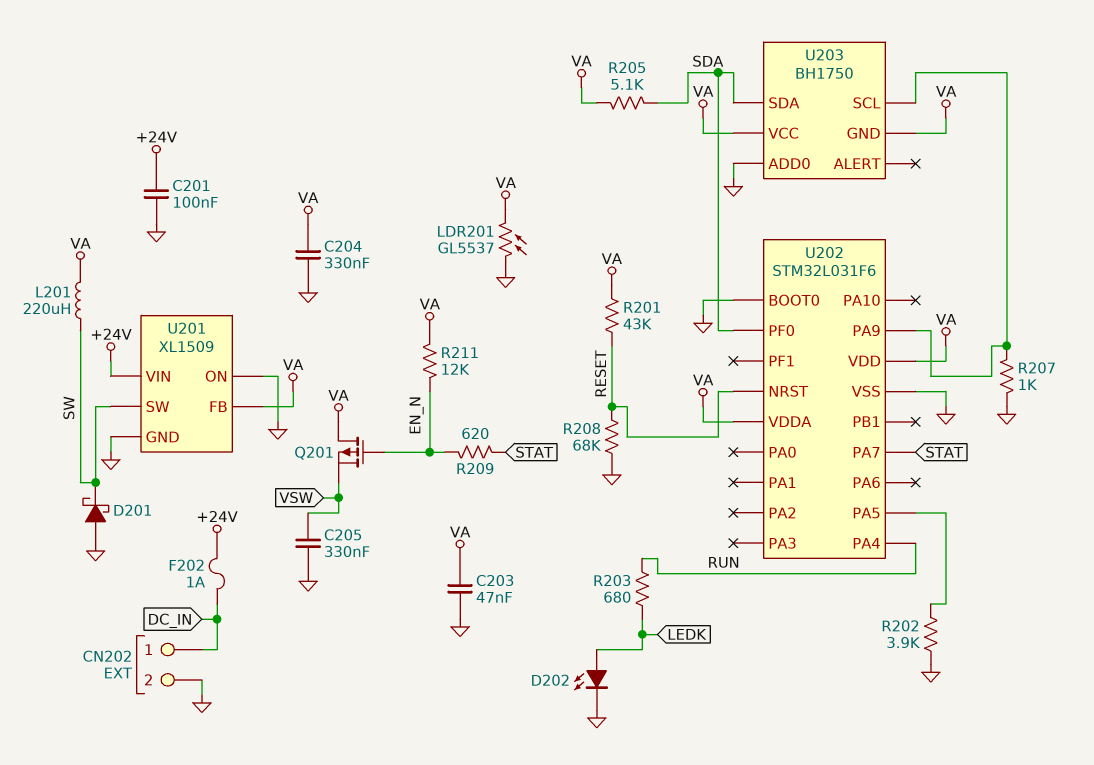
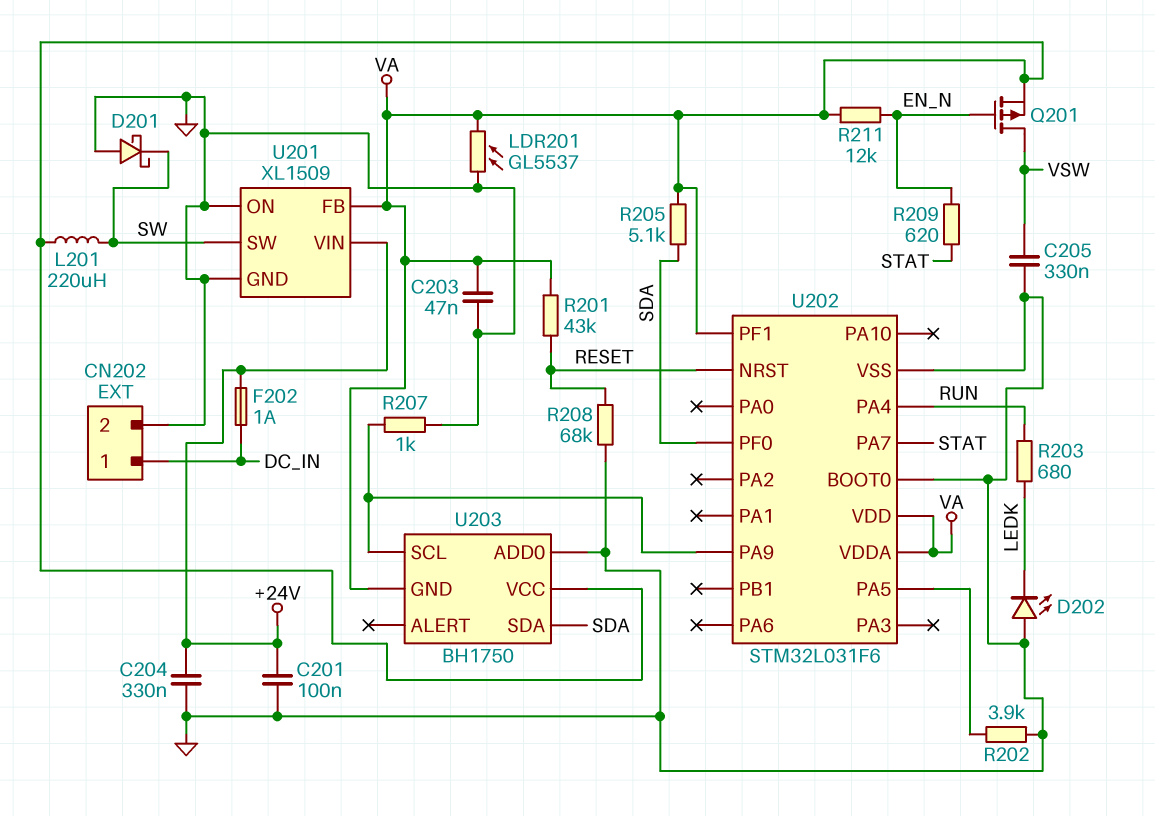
C204: 330nF (GND, VA) -> 330nF (+24V, GND)
D202: LED (A LEDK, K GND) -> LED (A GND, K LEDK)
Q201: PMOS (G EN_N, D VA, S VSW) -> PMOS (G EN_N, D VSW, S VA)
U202 pin PF1: none -> VA

